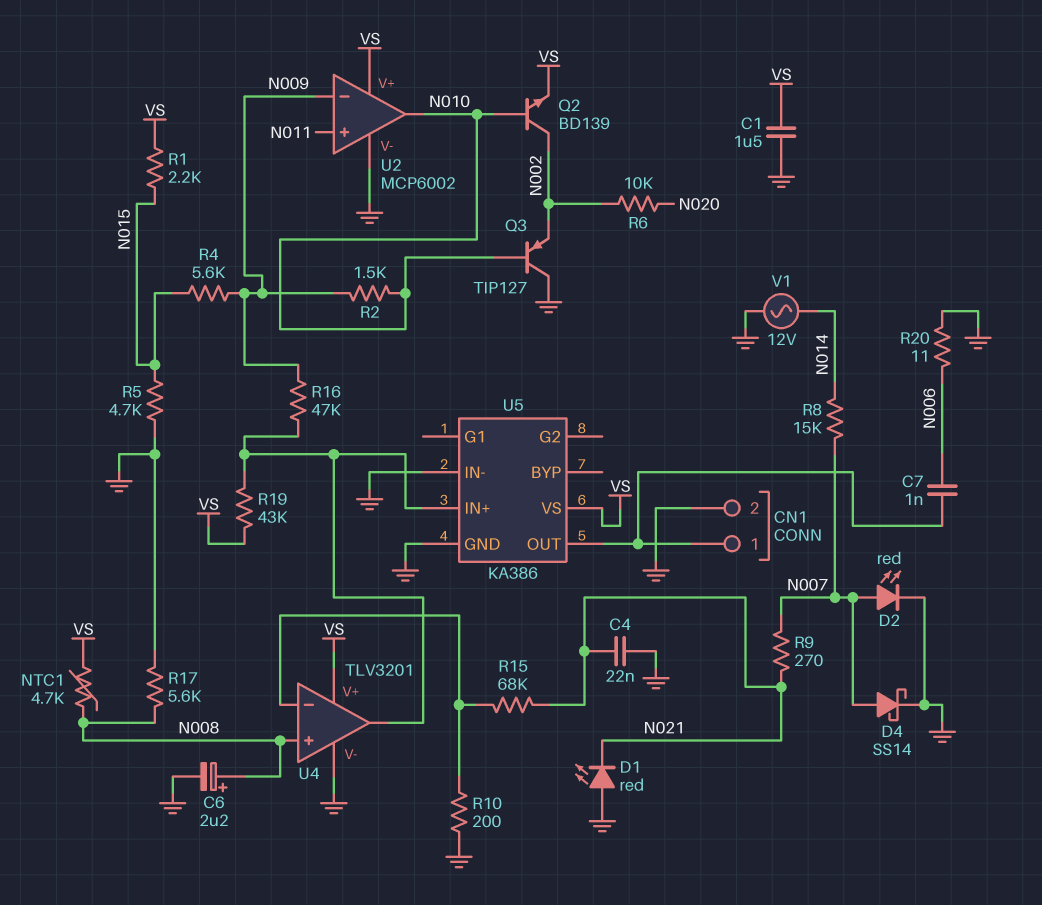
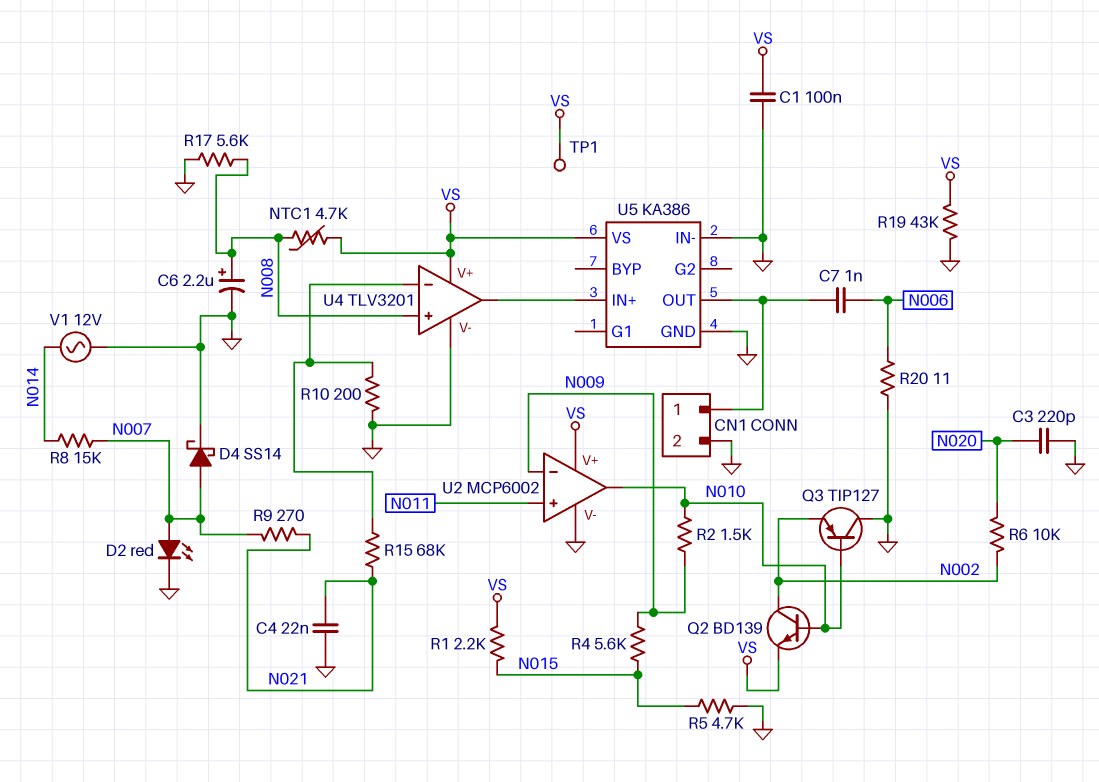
C1: 1.5uF (GND, VS) -> 100nF (GND, VS)
C3: none -> 220pF (GND, N020)
D1: LED red (A GND, K N021) -> none
R16: 47k (N009, U4/out) -> none
R19: 43k (U4/out, VS) -> 43k (GND, VS)
TP1: none -> test point (VS)

